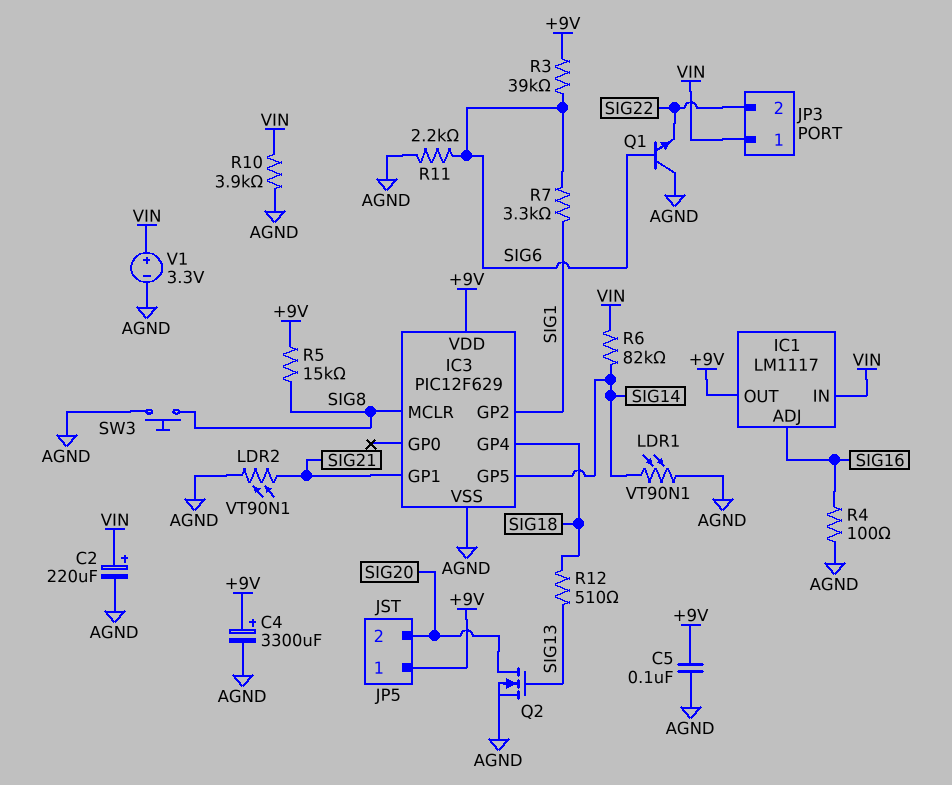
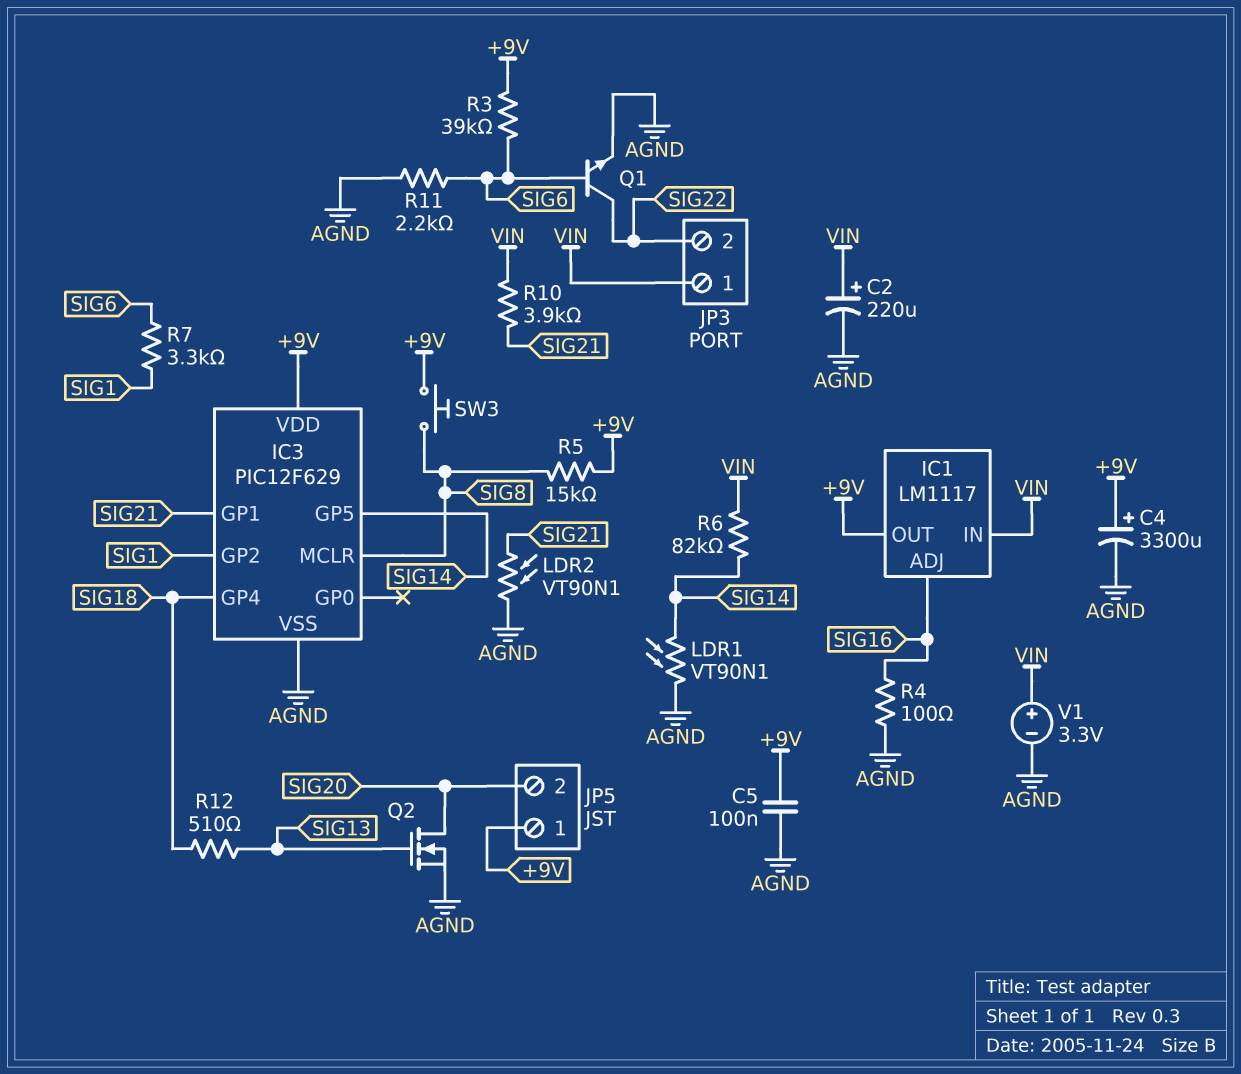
Q1: NPN (B SIG6, C AGND, E SIG22) -> NPN (B SIG6, C SIG22, E AGND)
R10: 3.9k (AGND, VIN) -> 3.9k (SIG21, VIN)
SW3: button (AGND, SIG8) -> button (+9V, SIG8)

